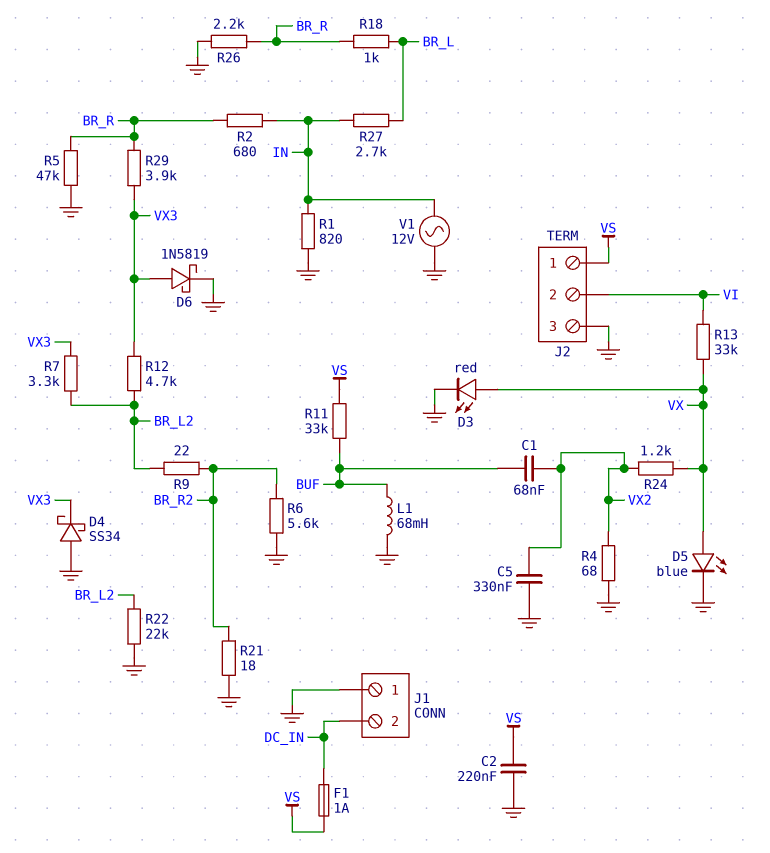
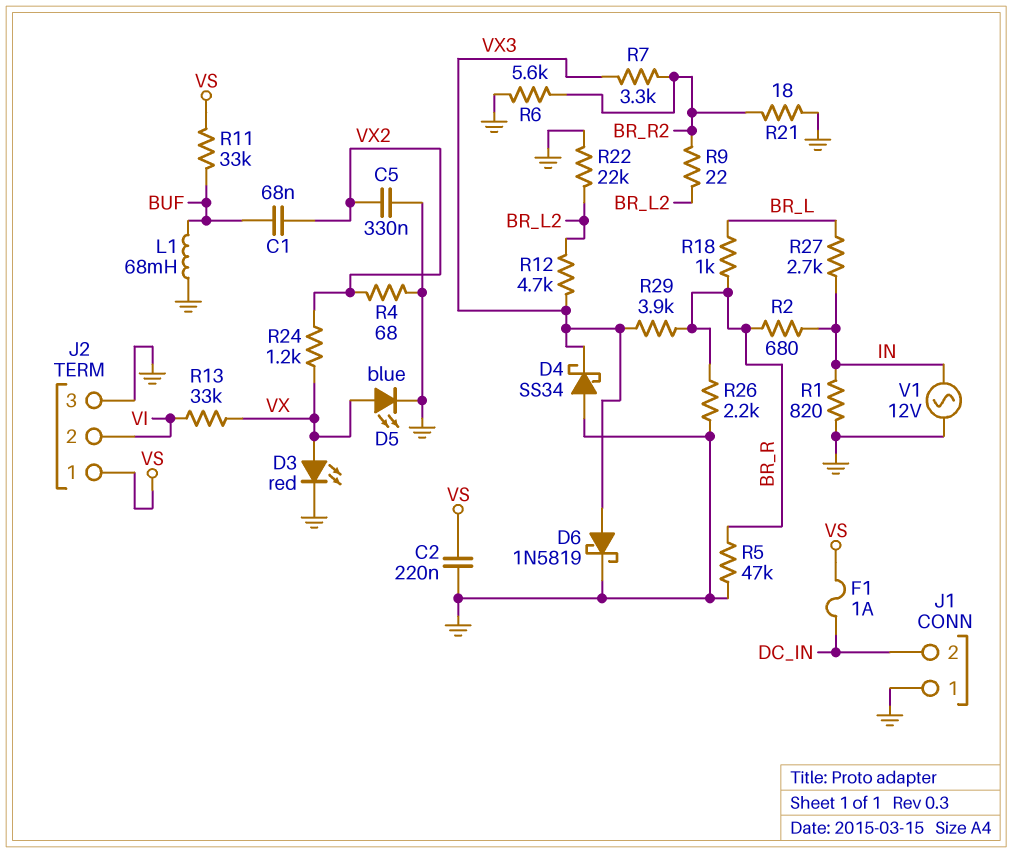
R7: 3.3k (BR_L2, VX3) -> 3.3k (BR_R2, VX3)

